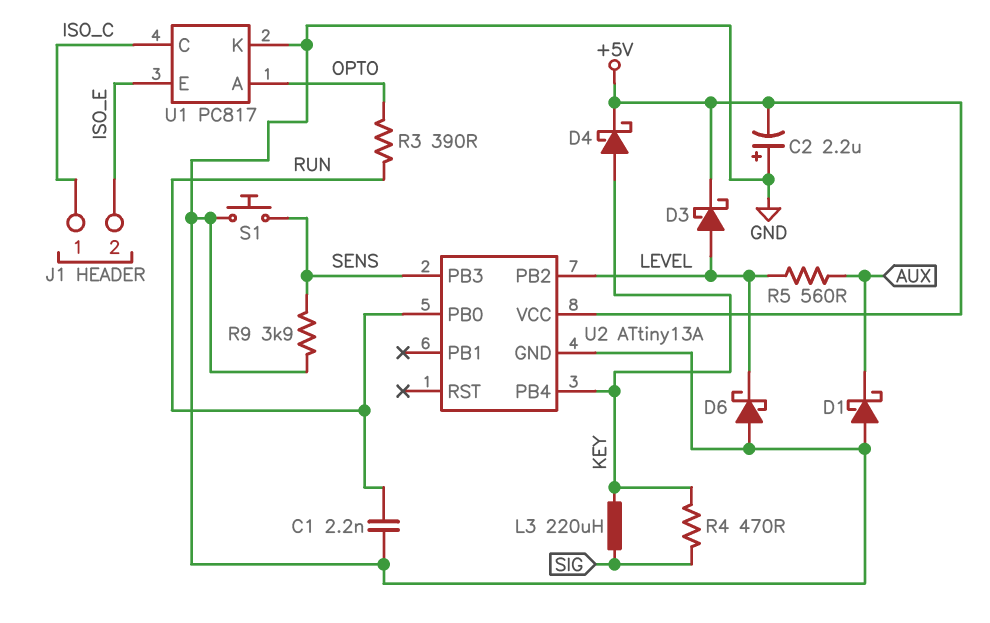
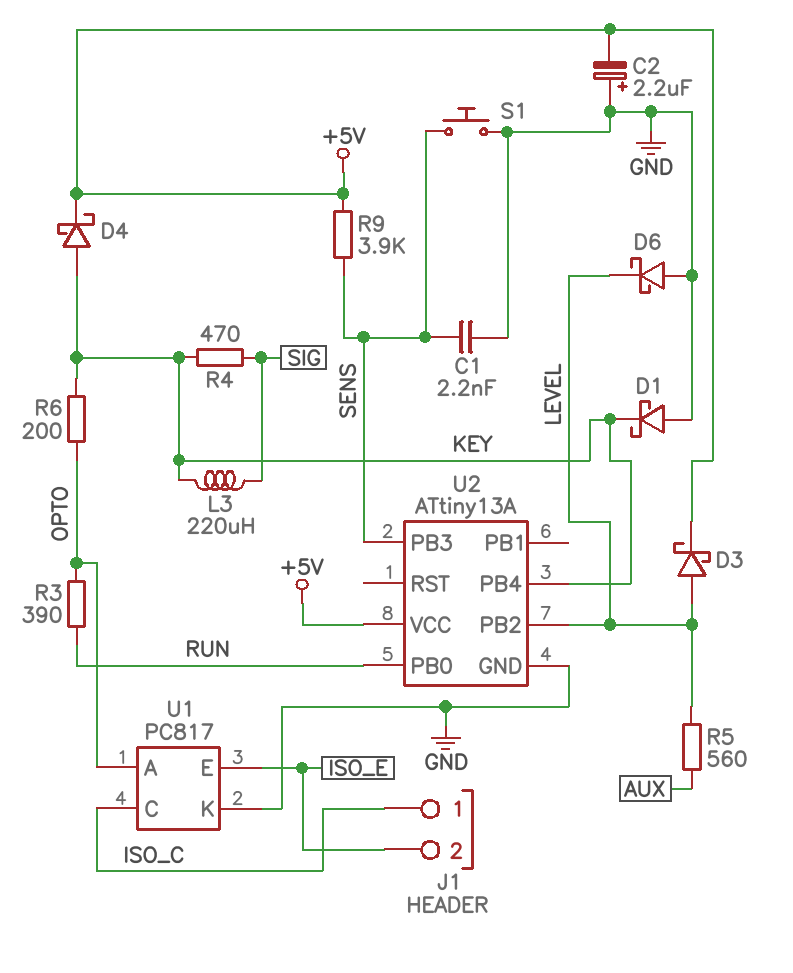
C1: 2.2nF (GND, RUN) -> 2.2nF (GND, SENS)
D1: schottky (A GND, K AUX) -> schottky (A GND, K KEY)
R6: none -> 200 (KEY, OPTO)
R9: 3.9k (GND, SENS) -> 3.9k (+5V, SENS)

